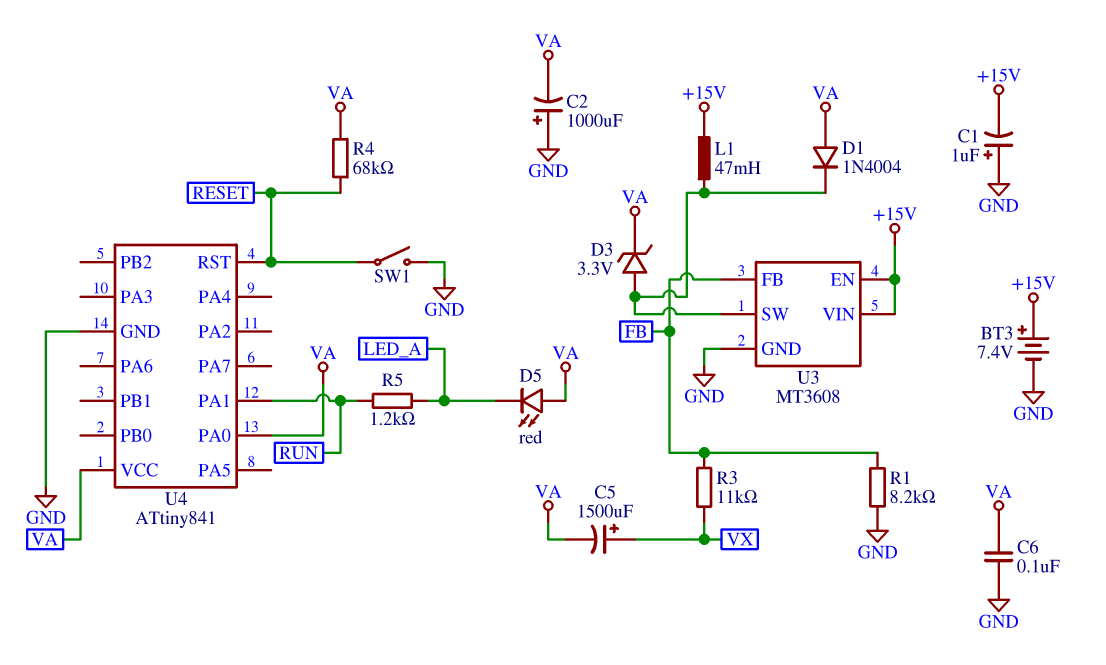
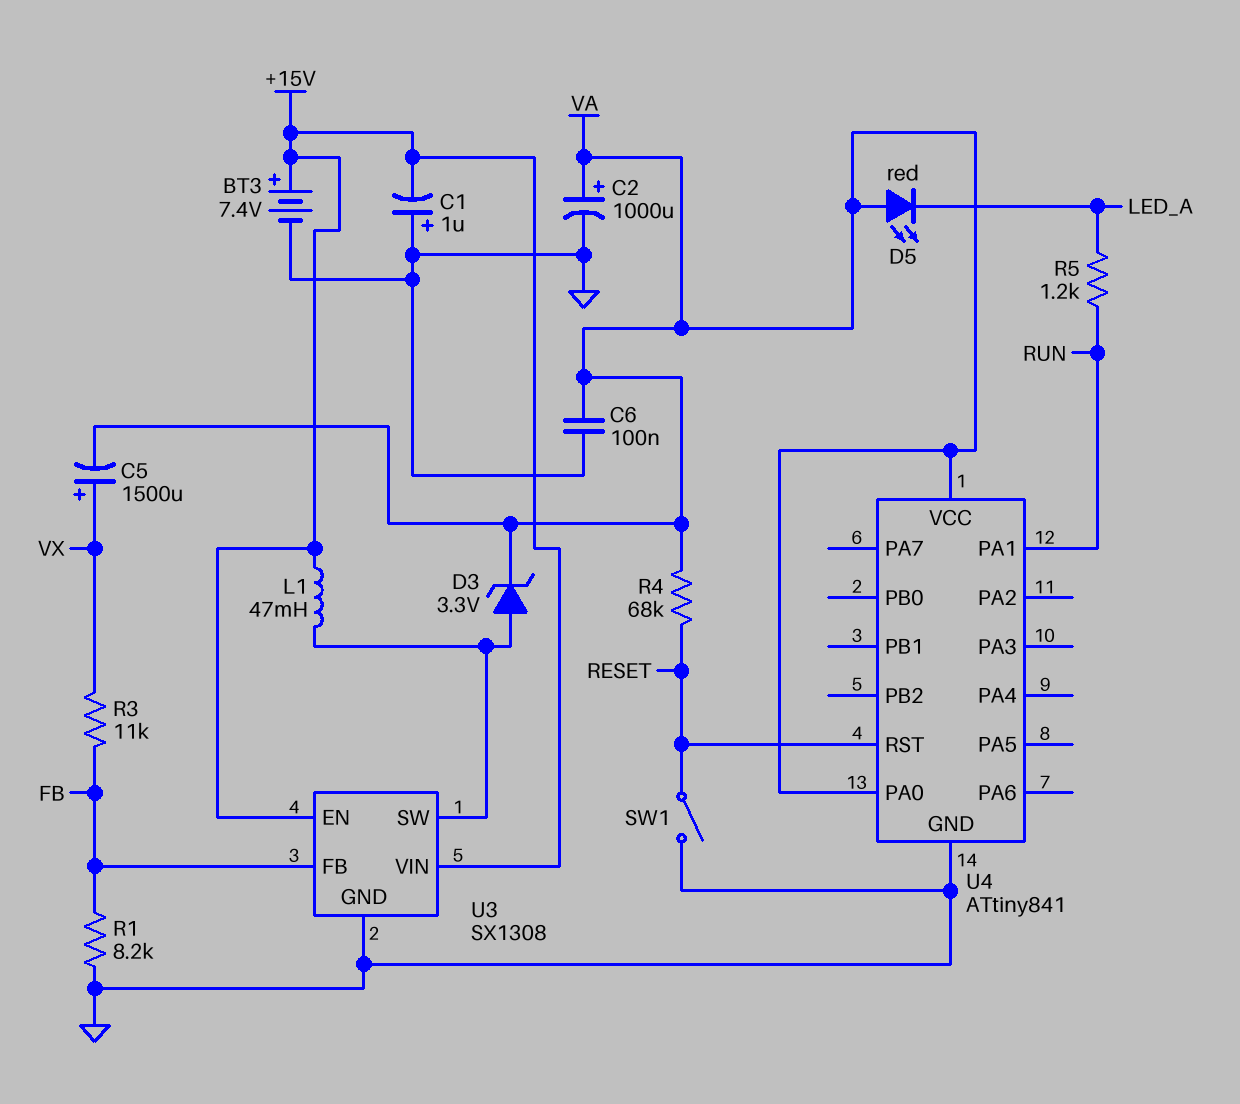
C2: 1000uF (plus GND, minus VA) -> 1000uF (plus VA, minus GND)
D1: diode 1N4004 (A VA, K U3/SW) -> none
U3: MT3608 -> SX1308

